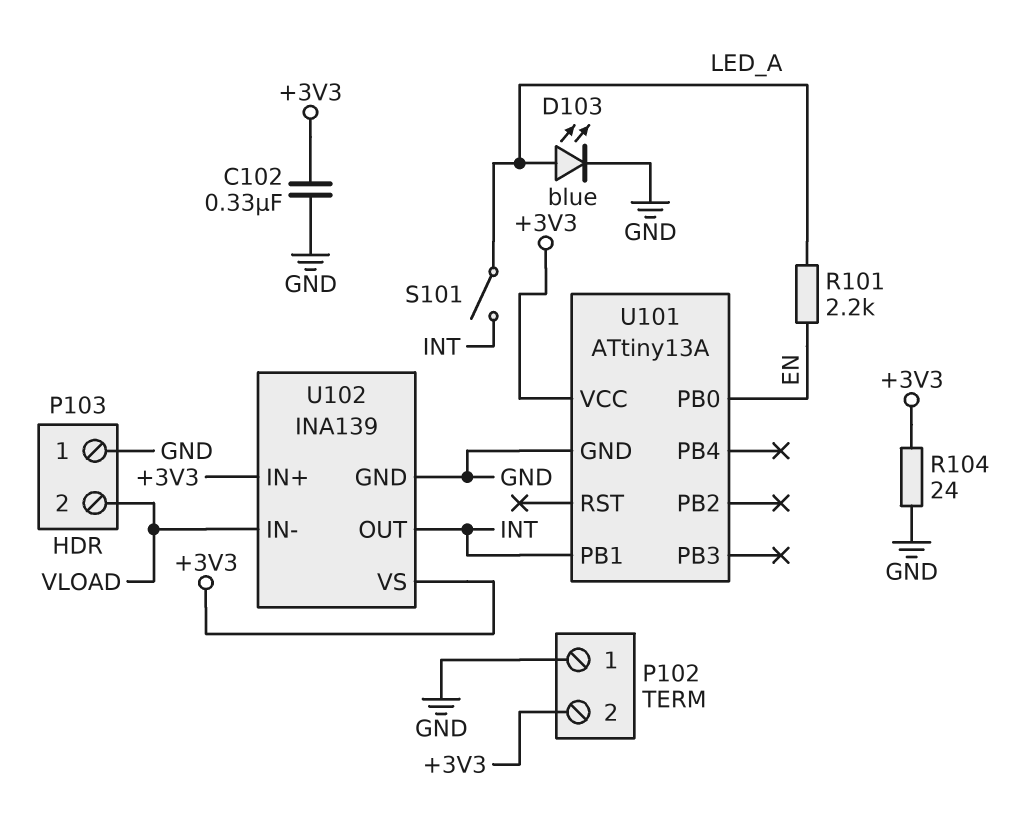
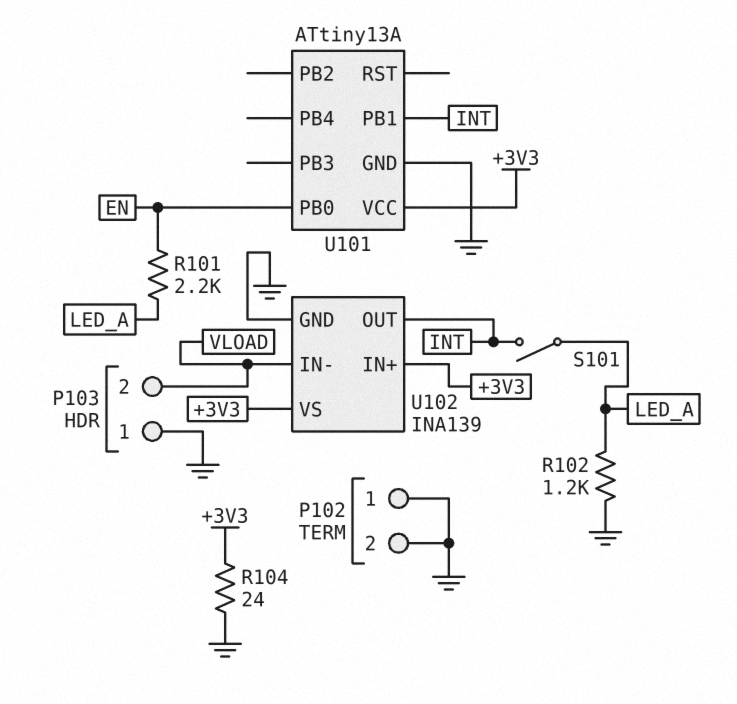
C102: 330nF (+3V3, GND) -> none
D103: LED blue (A LED_A, K GND) -> none
P102 pin 2: +3V3 -> GND
R102: none -> 1.2k (GND, LED_A)

